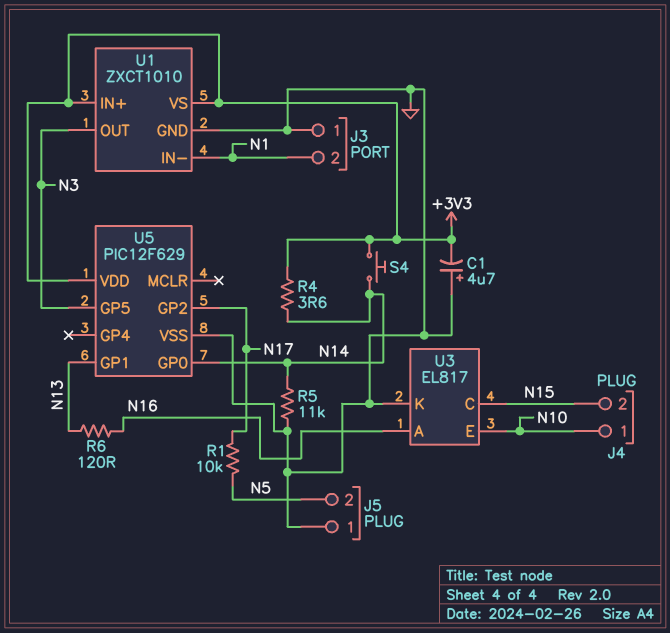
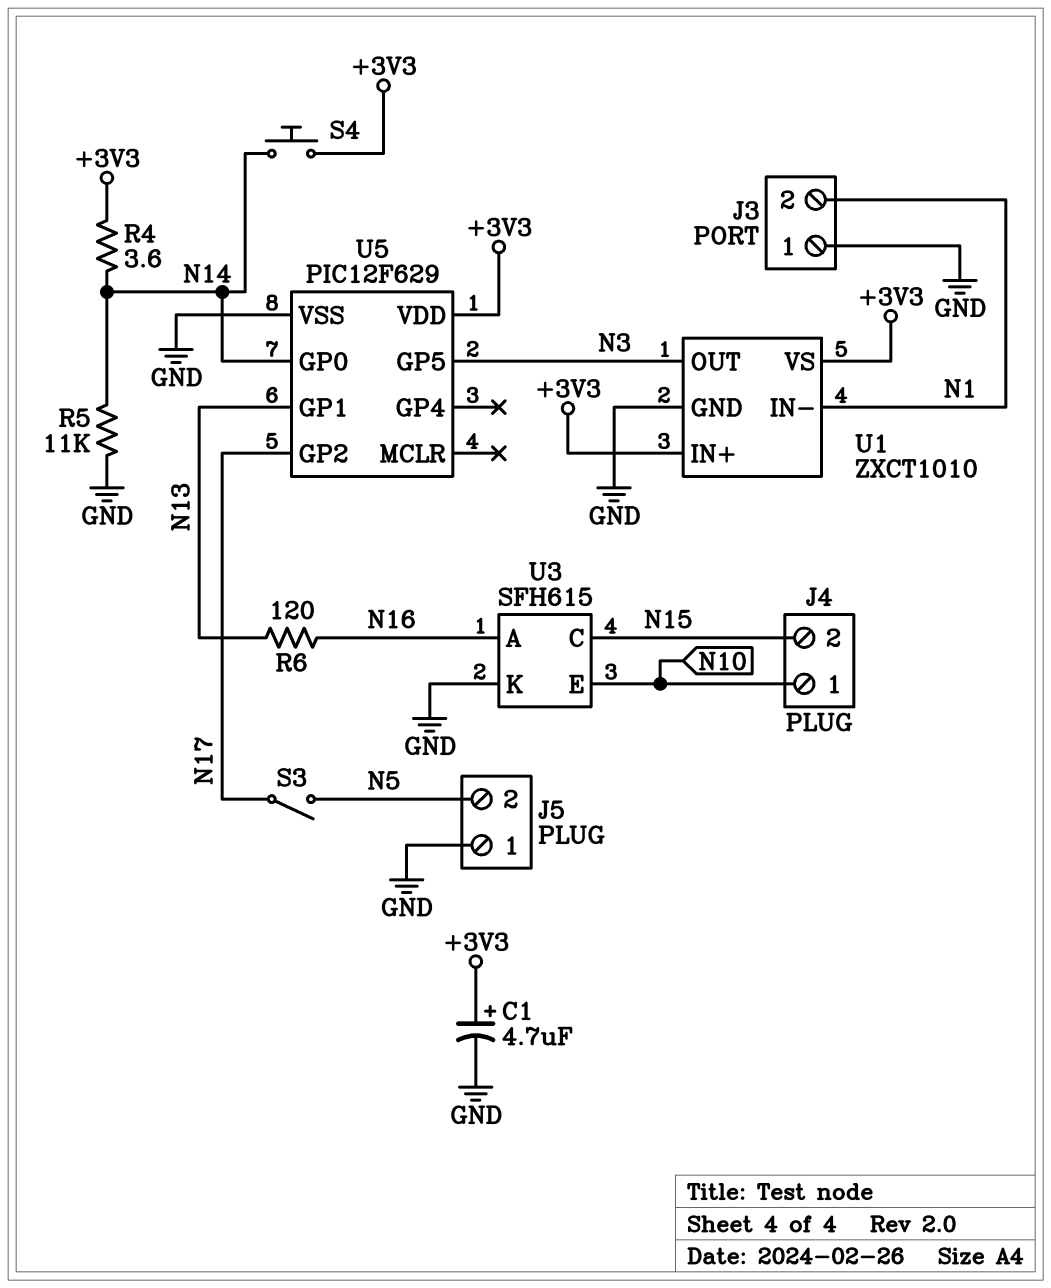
C1: 4.7uF (plus GND, minus +3V3) -> 4.7uF (plus +3V3, minus GND)
R1: 10k (N5, N17) -> none
S3: none -> switch (N5, N17)
U3: EL817 -> SFH615

